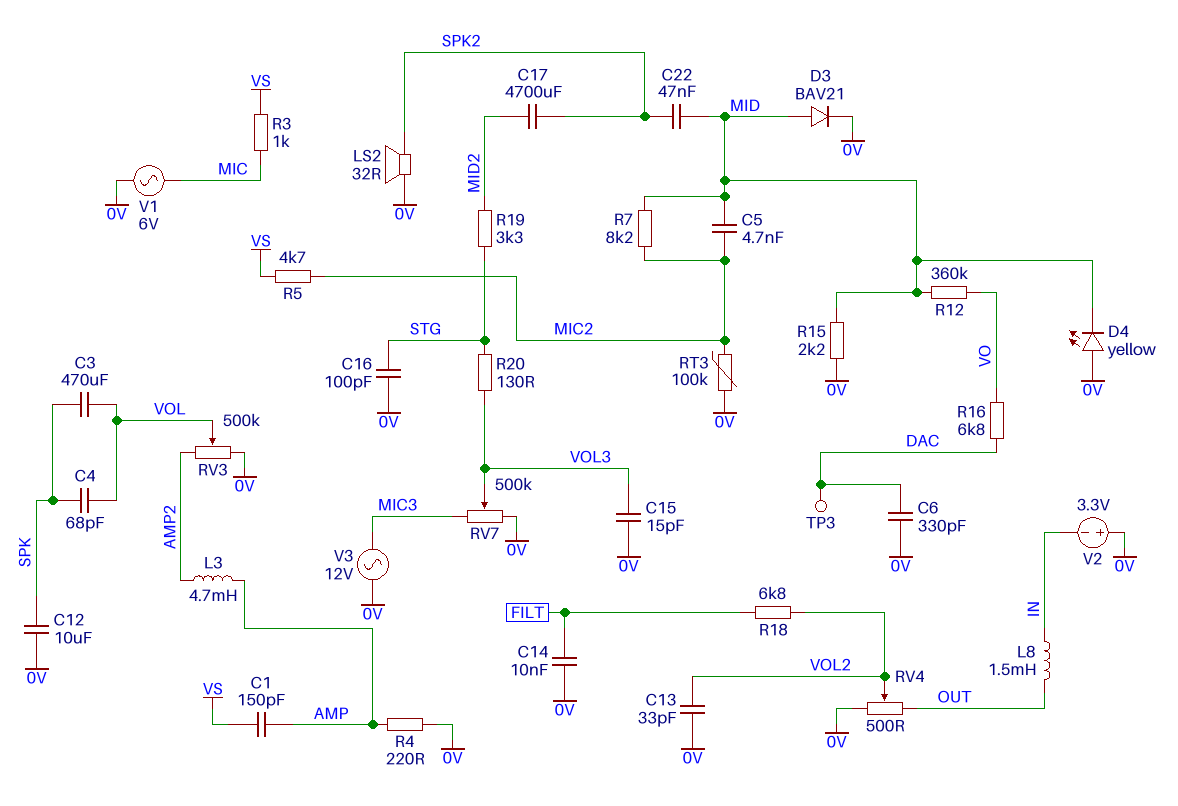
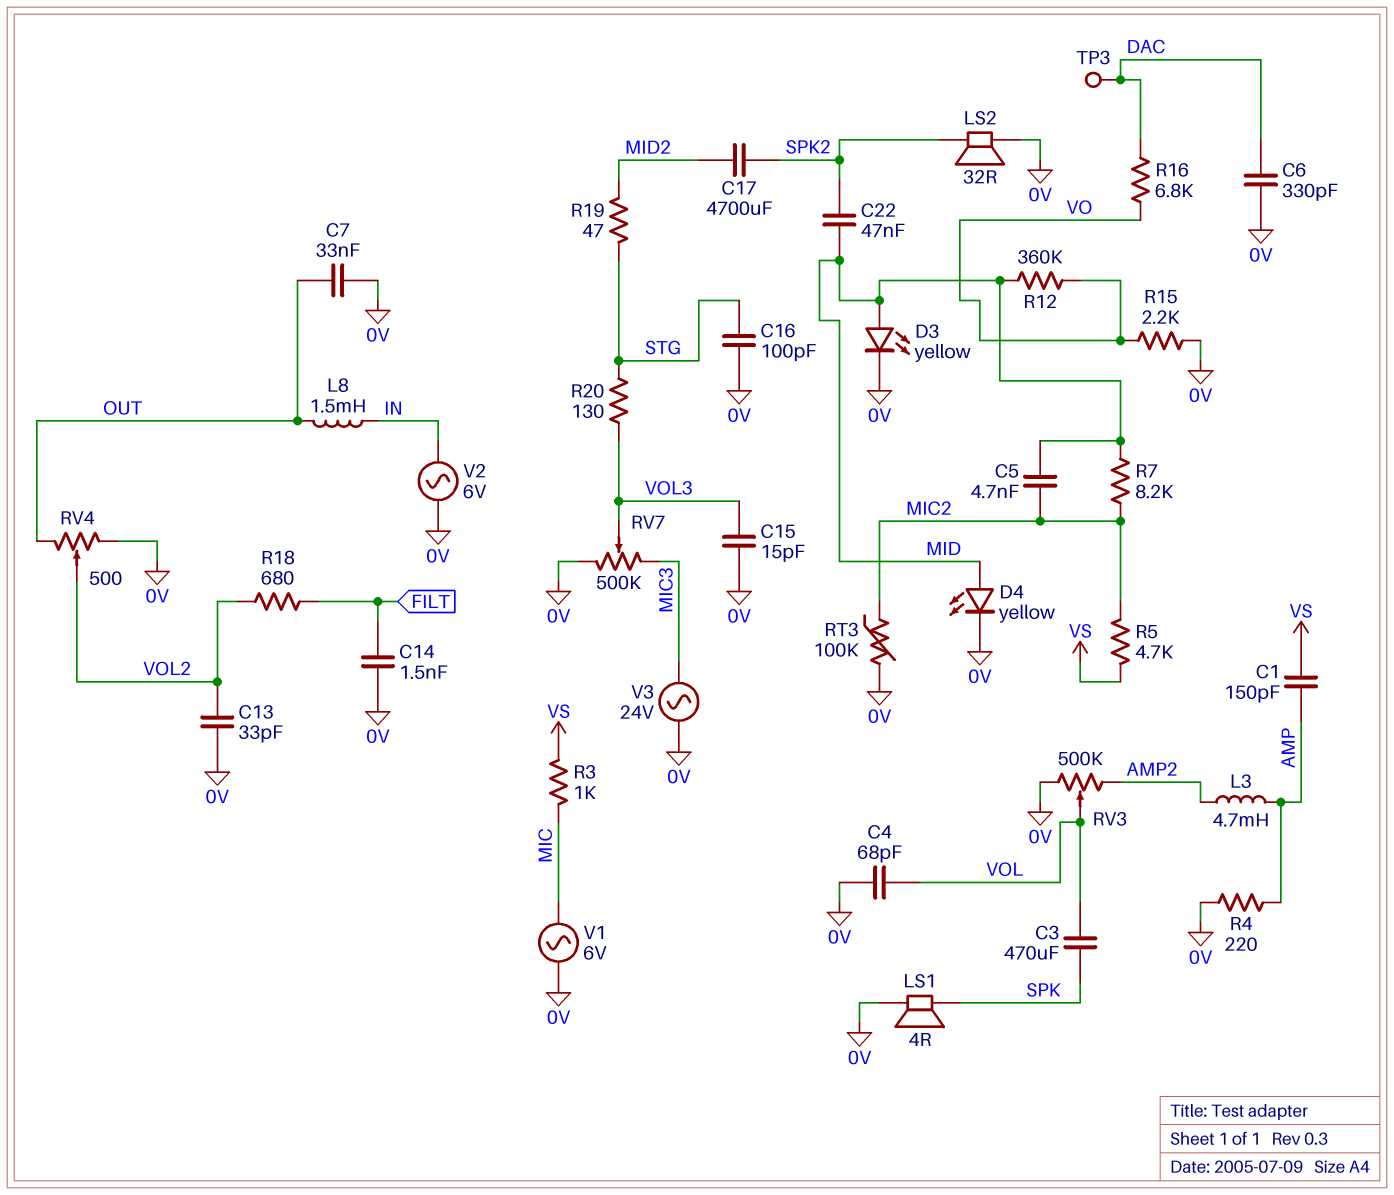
C4: 68pF (SPK, VOL) -> 68pF (0V, VOL)
C7: none -> 33nF (0V, OUT)
C12: 10uF (0V, SPK) -> none
C14: 10nF (0V, FILT) -> 1.5nF (0V, FILT)
D3: diode BAV21 (A MID, K 0V) -> LED yellow (A MID, K 0V)
D4: LED yellow (A 0V, K MID) -> LED yellow (A MID, K 0V)
LS1: none -> speaker 4R (0V, SPK)
R15: 2.2k (0V, MID) -> 2.2k (0V, VO)
R18: 6.8k (FILT, VOL2) -> 680 (FILT, VOL2)
R19: 3.3k (MID2, STG) -> 47 (MID2, STG)
V2: 3.3V (plus 0V, minus IN) -> AC 6V (0V, IN)
V3: AC 12V (0V, MIC3) -> AC 24V (0V, MIC3)

